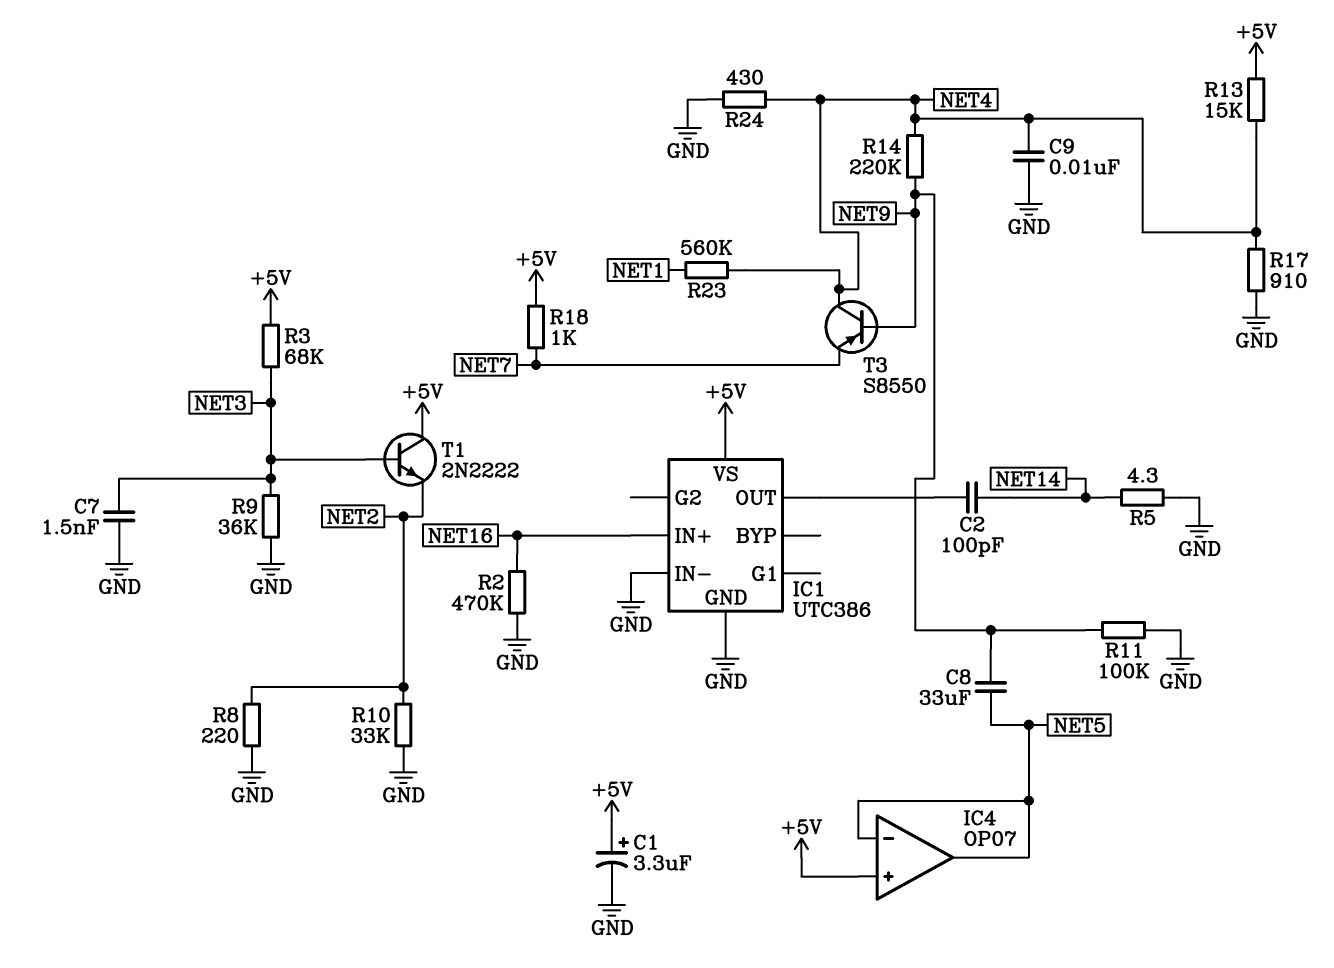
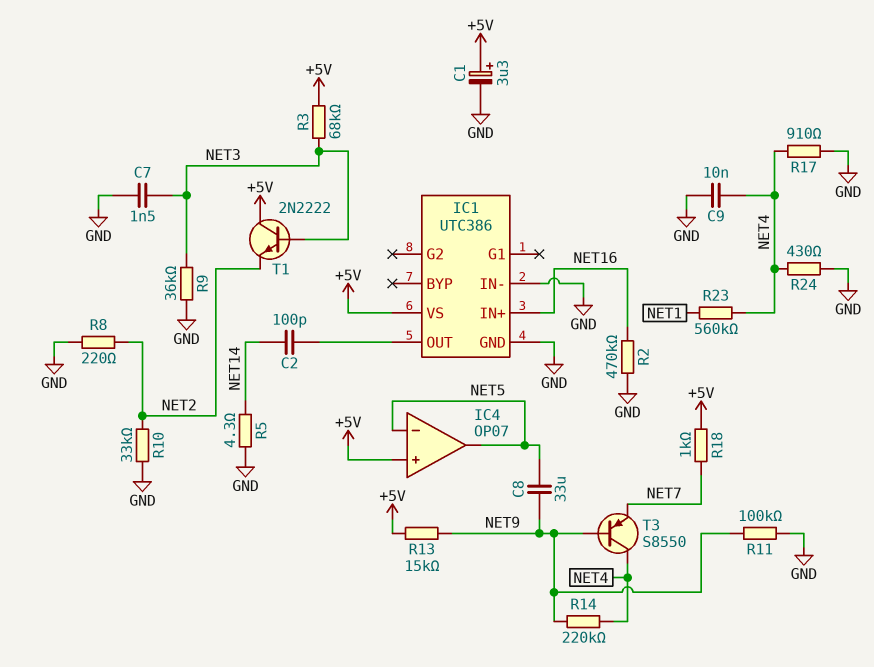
R13: 15k (+5V, NET4) -> 15k (+5V, NET9)

